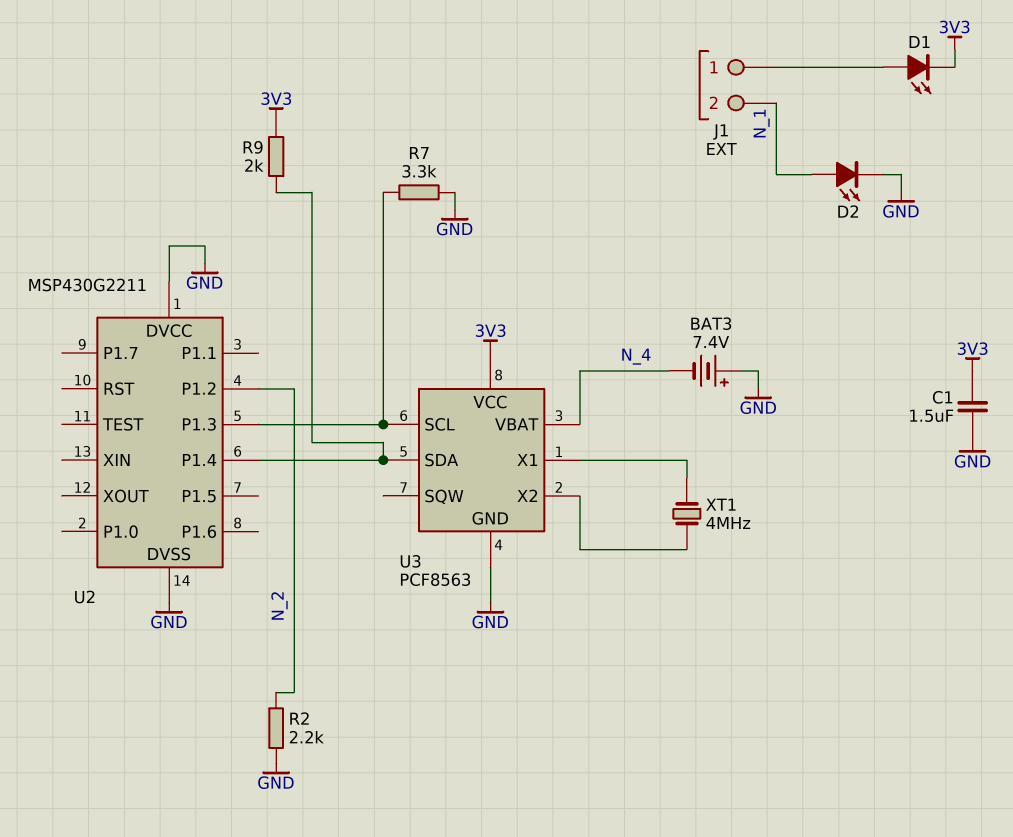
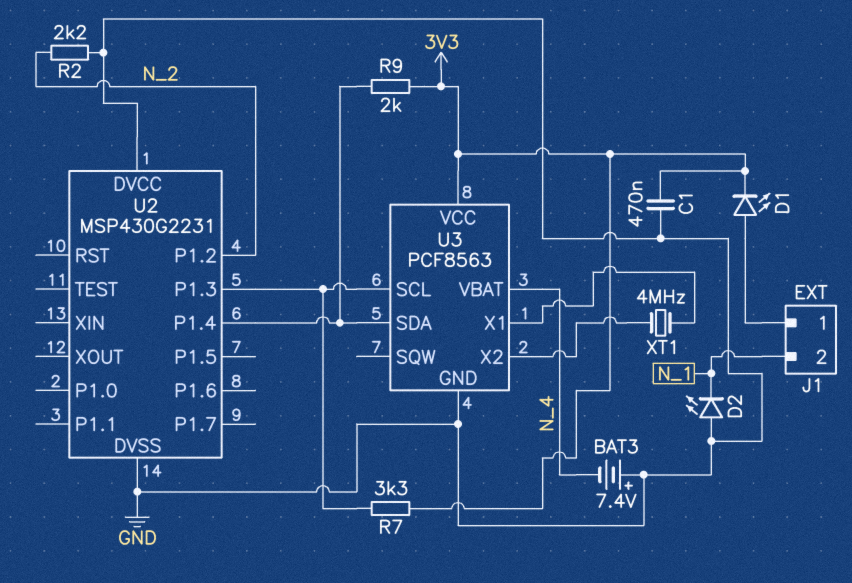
C1: 1.5uF (3V3, GND) -> 470nF (3V3, GND)
D2: LED (A N_1, K GND) -> LED (A GND, K N_1)
R7: 3.3k (GND, U2/P1.3) -> 3.3k (3V3, U2/P1.3)
U2: MSP430G2211 -> MSP430G2231

